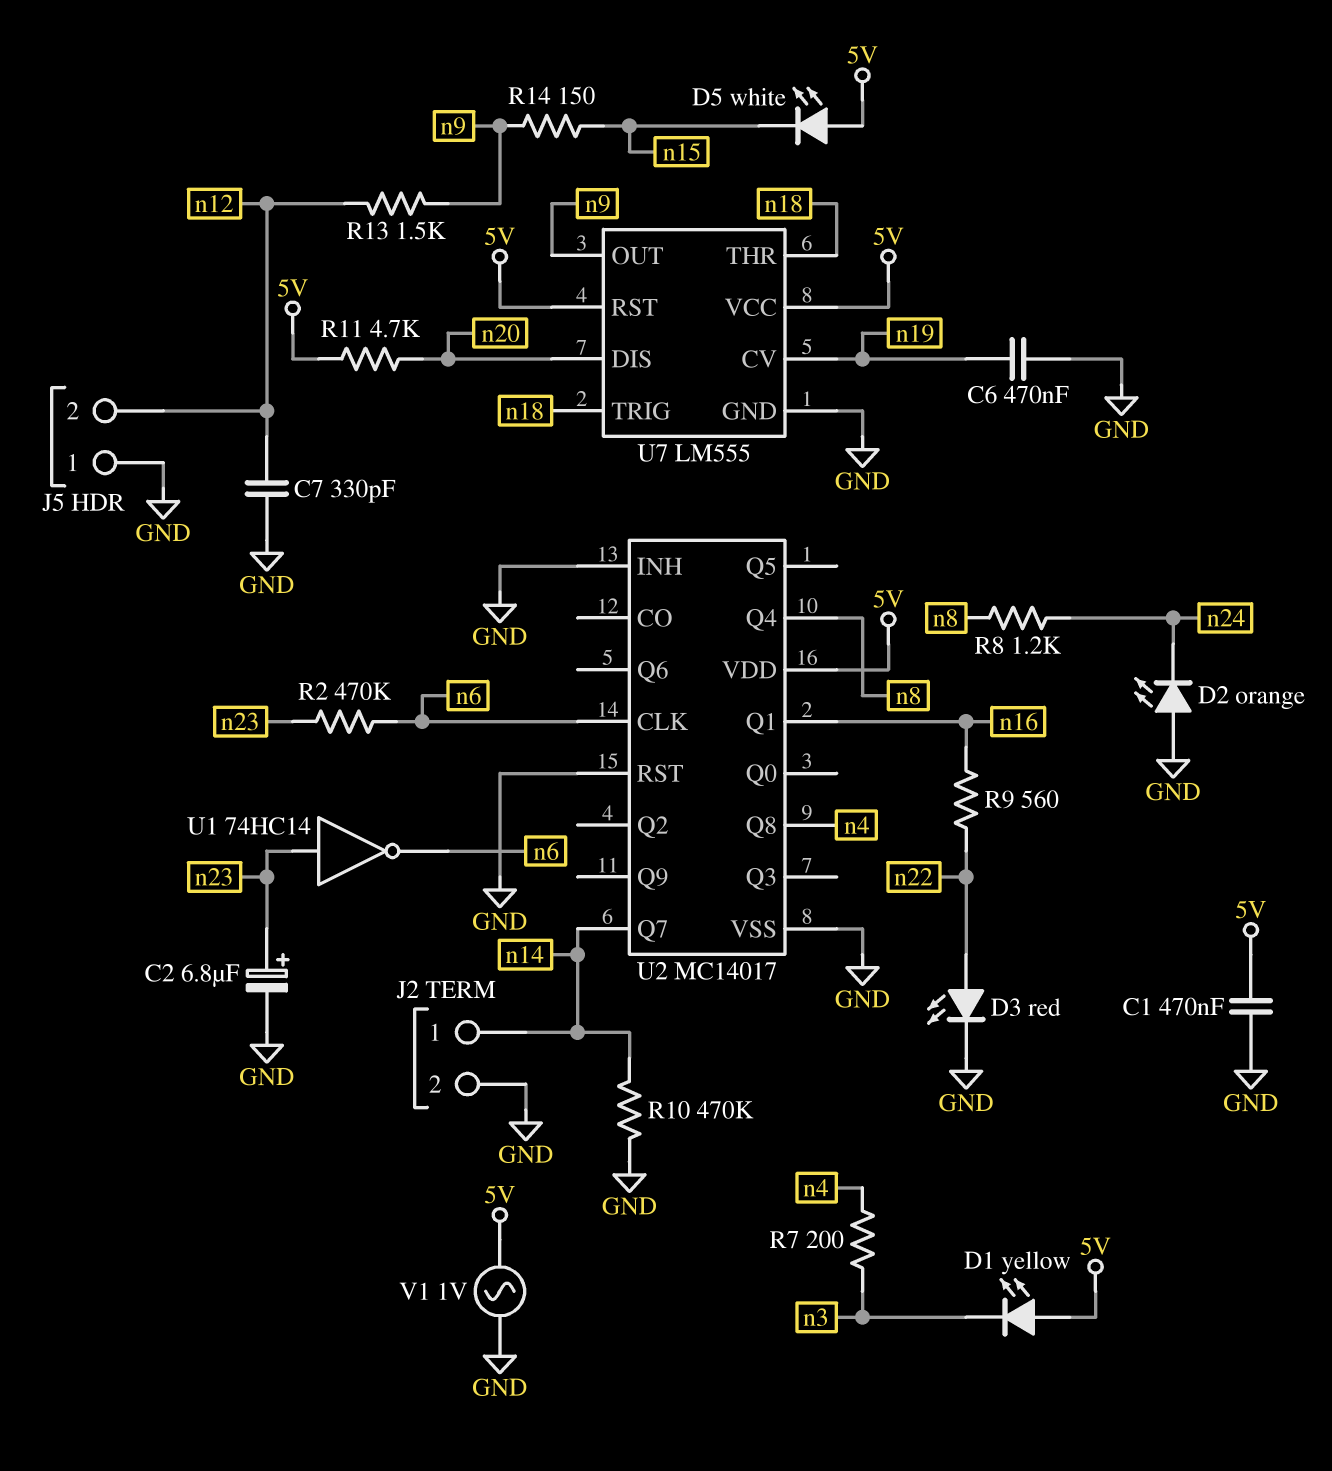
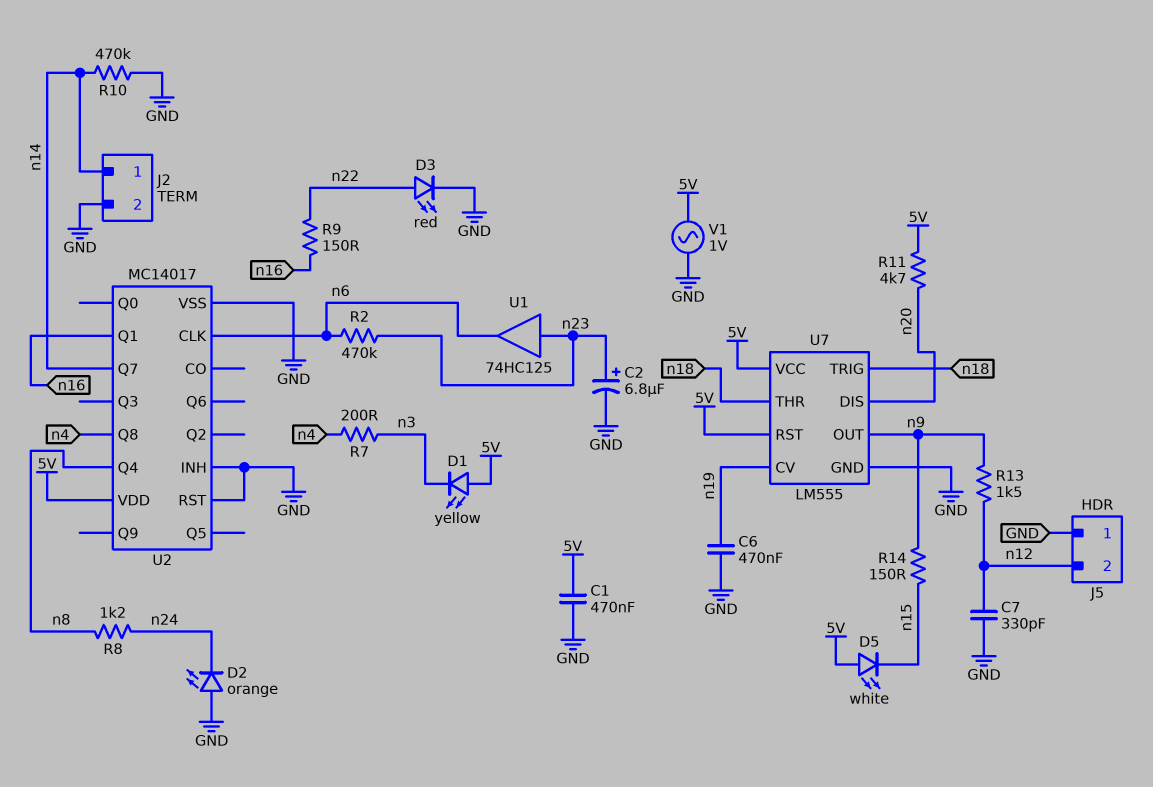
R9: 560 (n16, n22) -> 150 (n16, n22)
U1: NOT 74HC14 (in n23, out n6) -> buffer 74HC125 (in n23, out n6)

